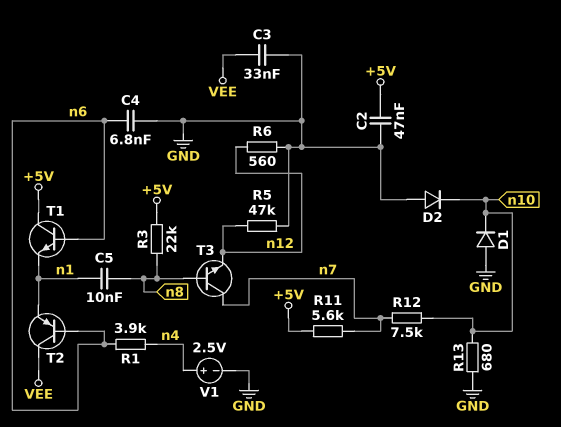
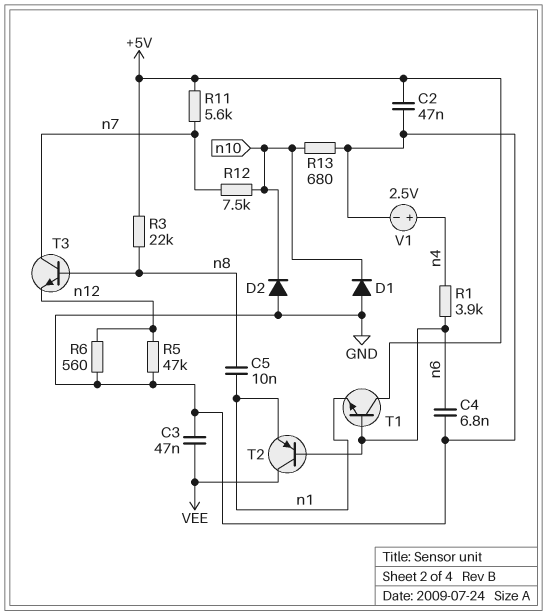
C3: 33nF (GND, VEE) -> 47nF (GND, VEE)

